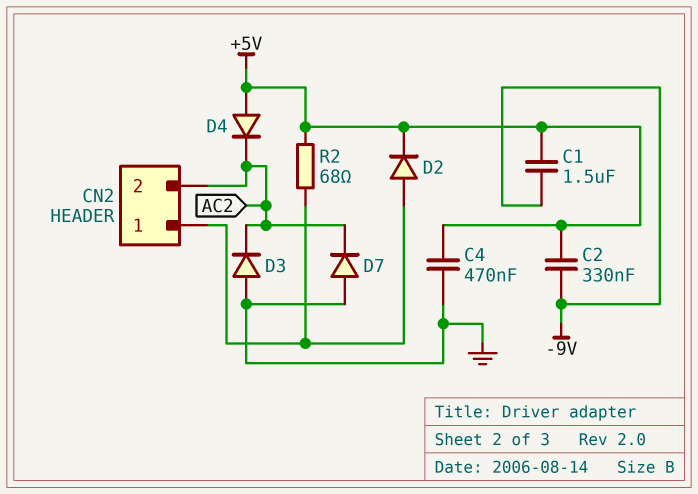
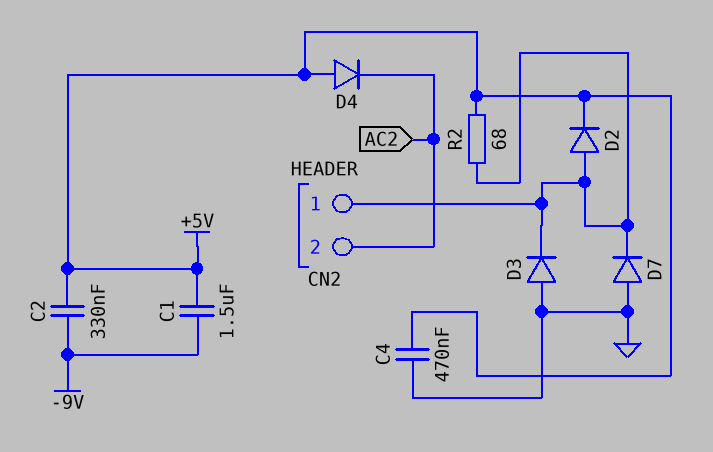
D3: diode (A GND, K AC2) -> diode (A GND, K CN2/1)
D7: diode (A GND, K AC2) -> diode (A GND, K CN2/1)

